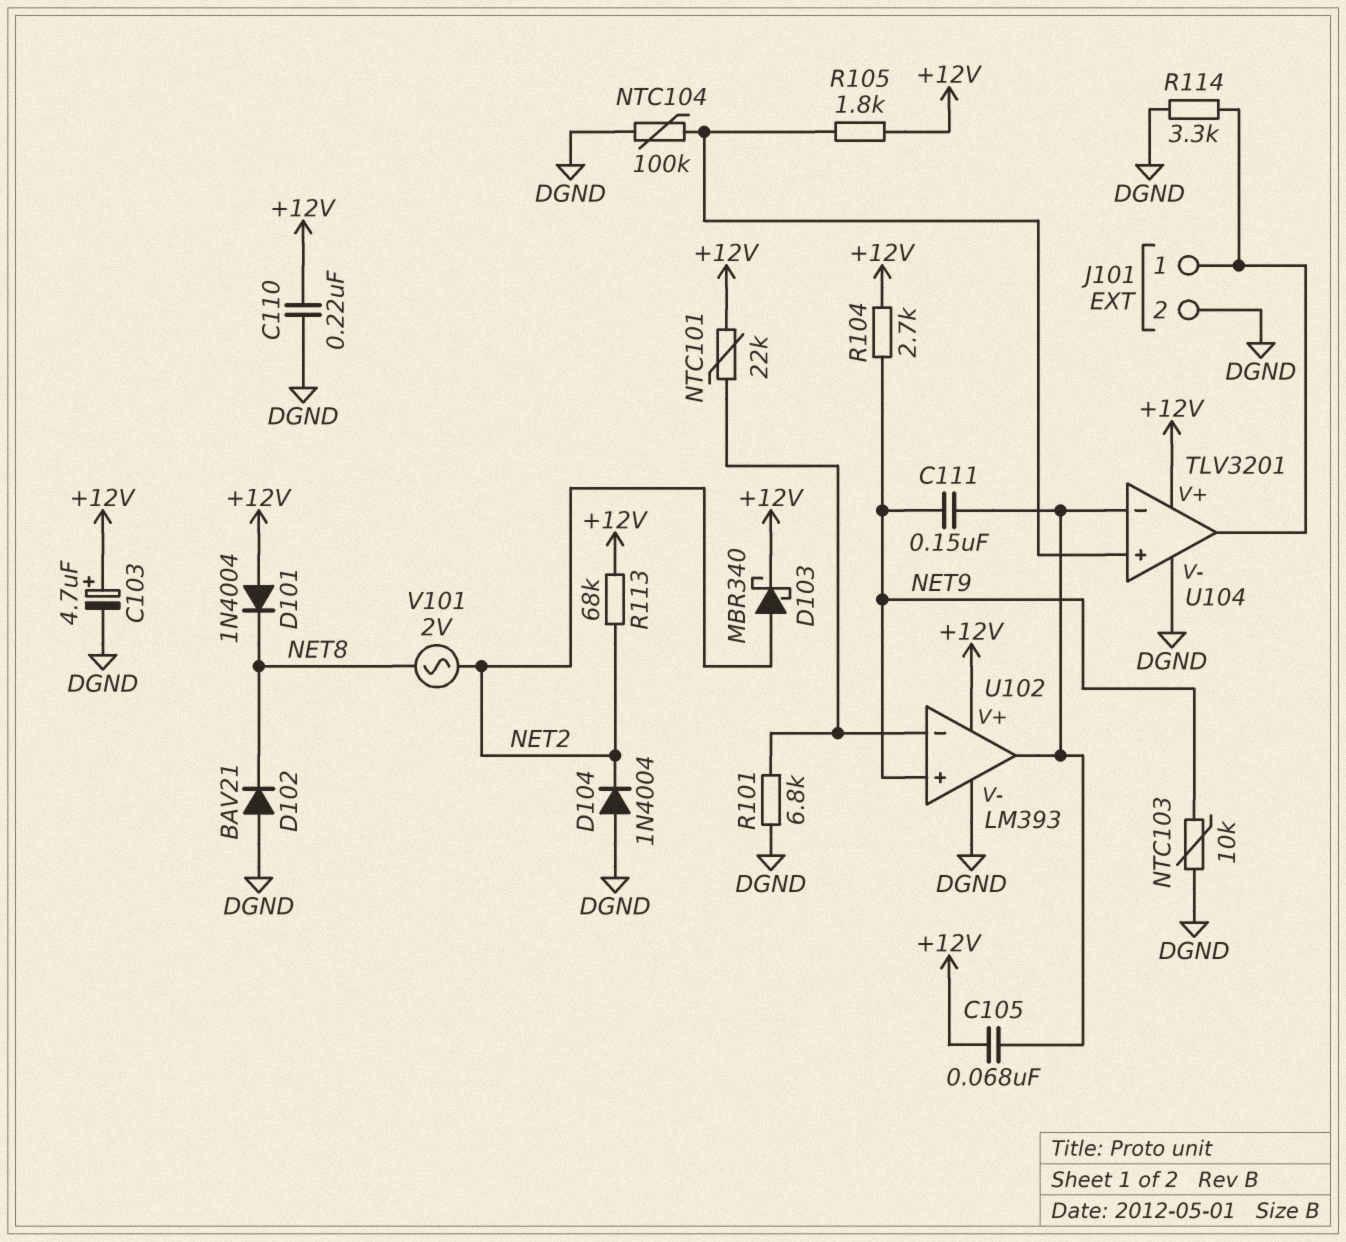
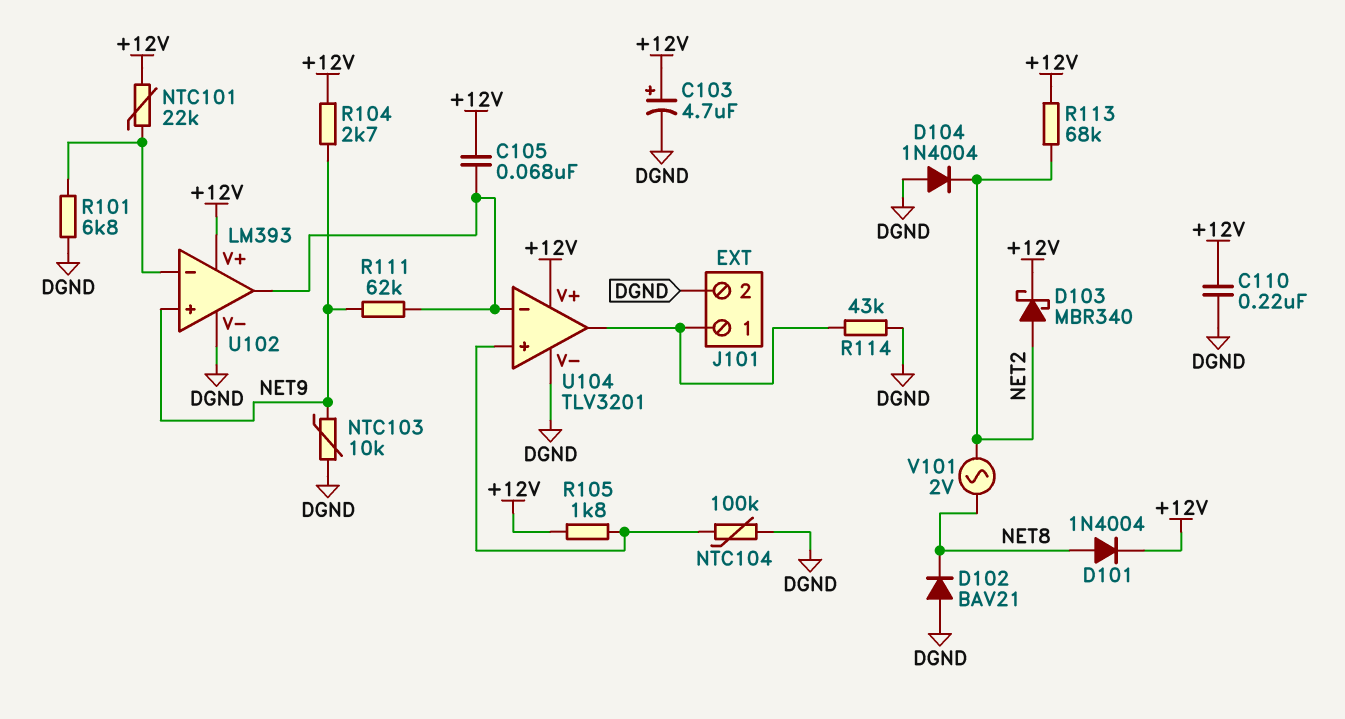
C111: 150nF (NET9, U102/out) -> none
D101: diode 1N4004 (A +12V, K NET8) -> diode 1N4004 (A NET8, K +12V)
R111: none -> 62k (NET9, U102/out)
R114: 3.3k (DGND, J101/1) -> 43k (DGND, J101/1)

